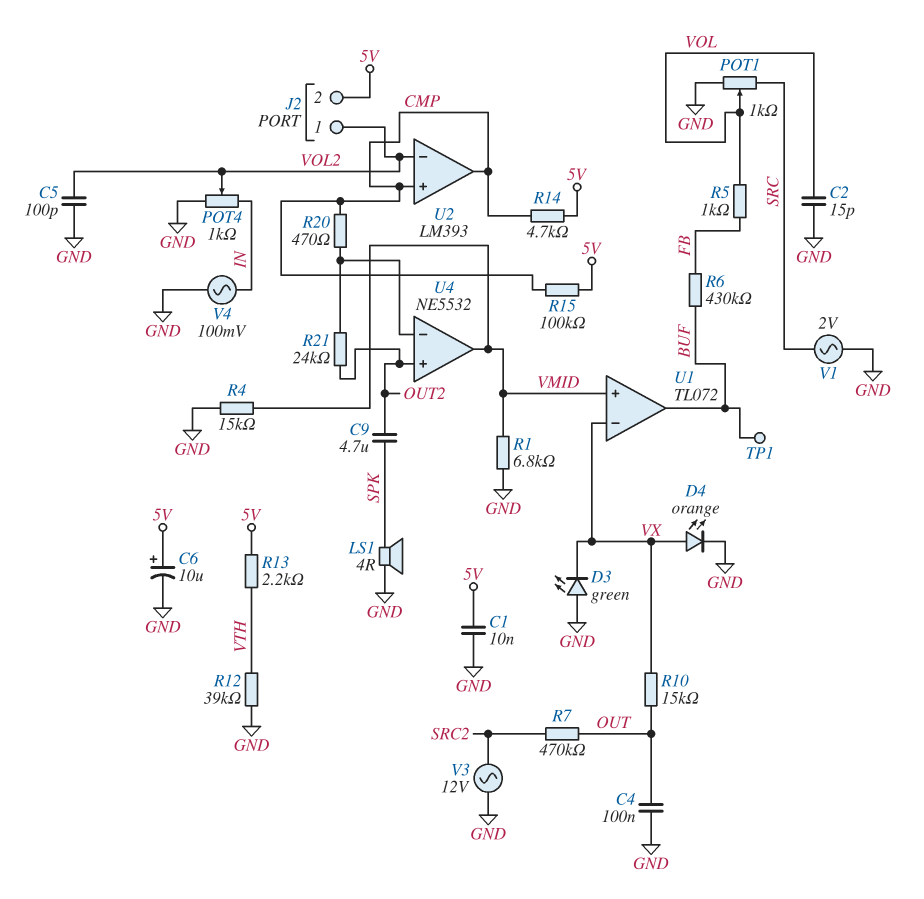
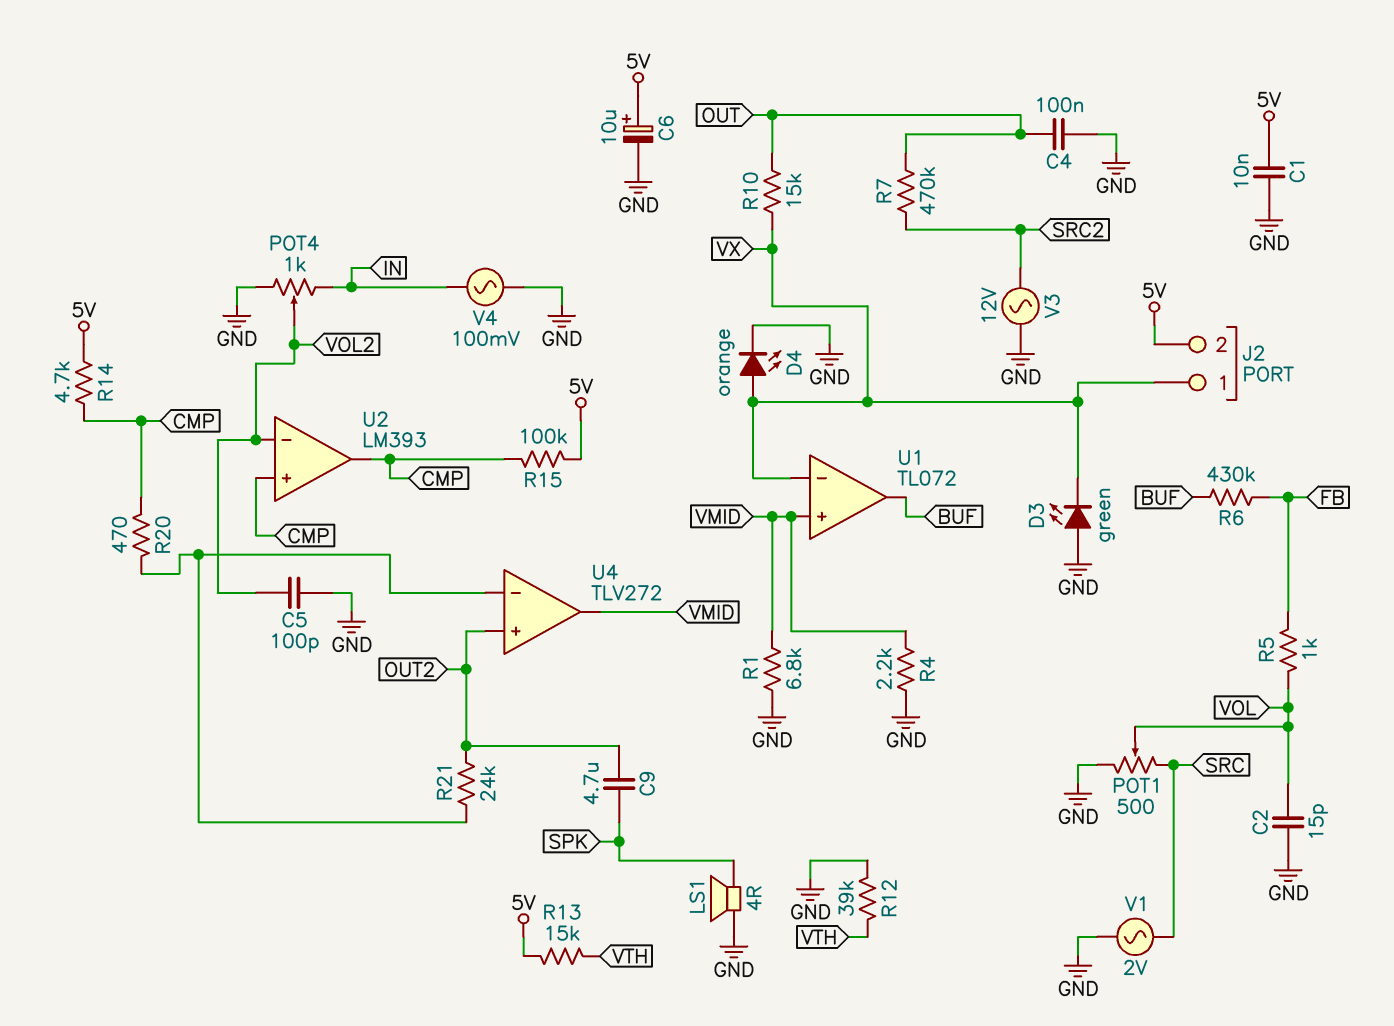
J2 pin 1: VOL2 -> VX
POT1: 1k (GND, SRC, wiper VOL) -> 500 (GND, SRC, wiper VOL)
R4: 15k (GND, VMID) -> 2.2k (GND, VMID)
R13: 2.2k (5V, VTH) -> 15k (5V, VTH)
TP1: test point (BUF) -> none
U4: NE5532 -> TLV272

